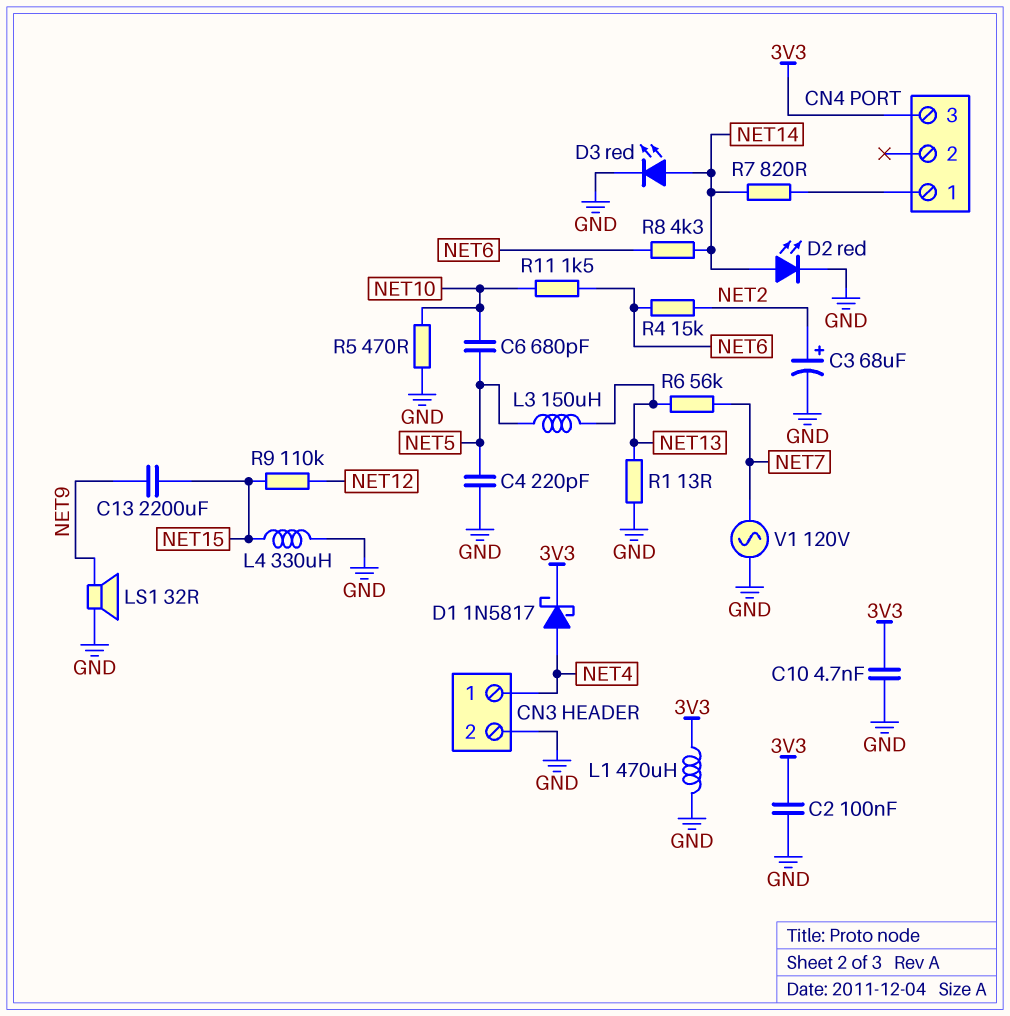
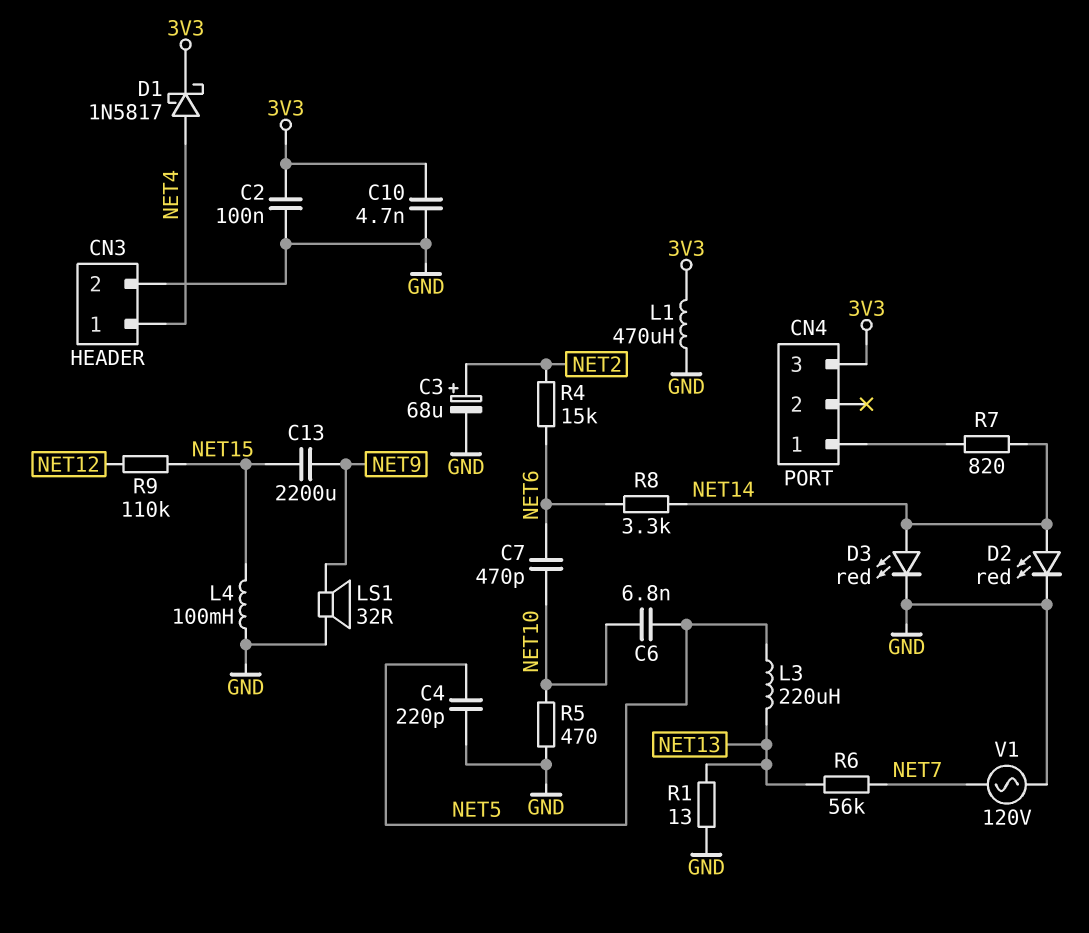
C6: 680pF (NET5, NET10) -> 6.8nF (NET5, NET10)
C7: none -> 470pF (NET6, NET10)
L3: 150uH (NET5, NET13) -> 220uH (NET5, NET13)
L4: 330uH (GND, NET15) -> 100mH (GND, NET15)
R8: 4.3k (NET6, NET14) -> 3.3k (NET6, NET14)
R11: 1.5k (NET6, NET10) -> none

